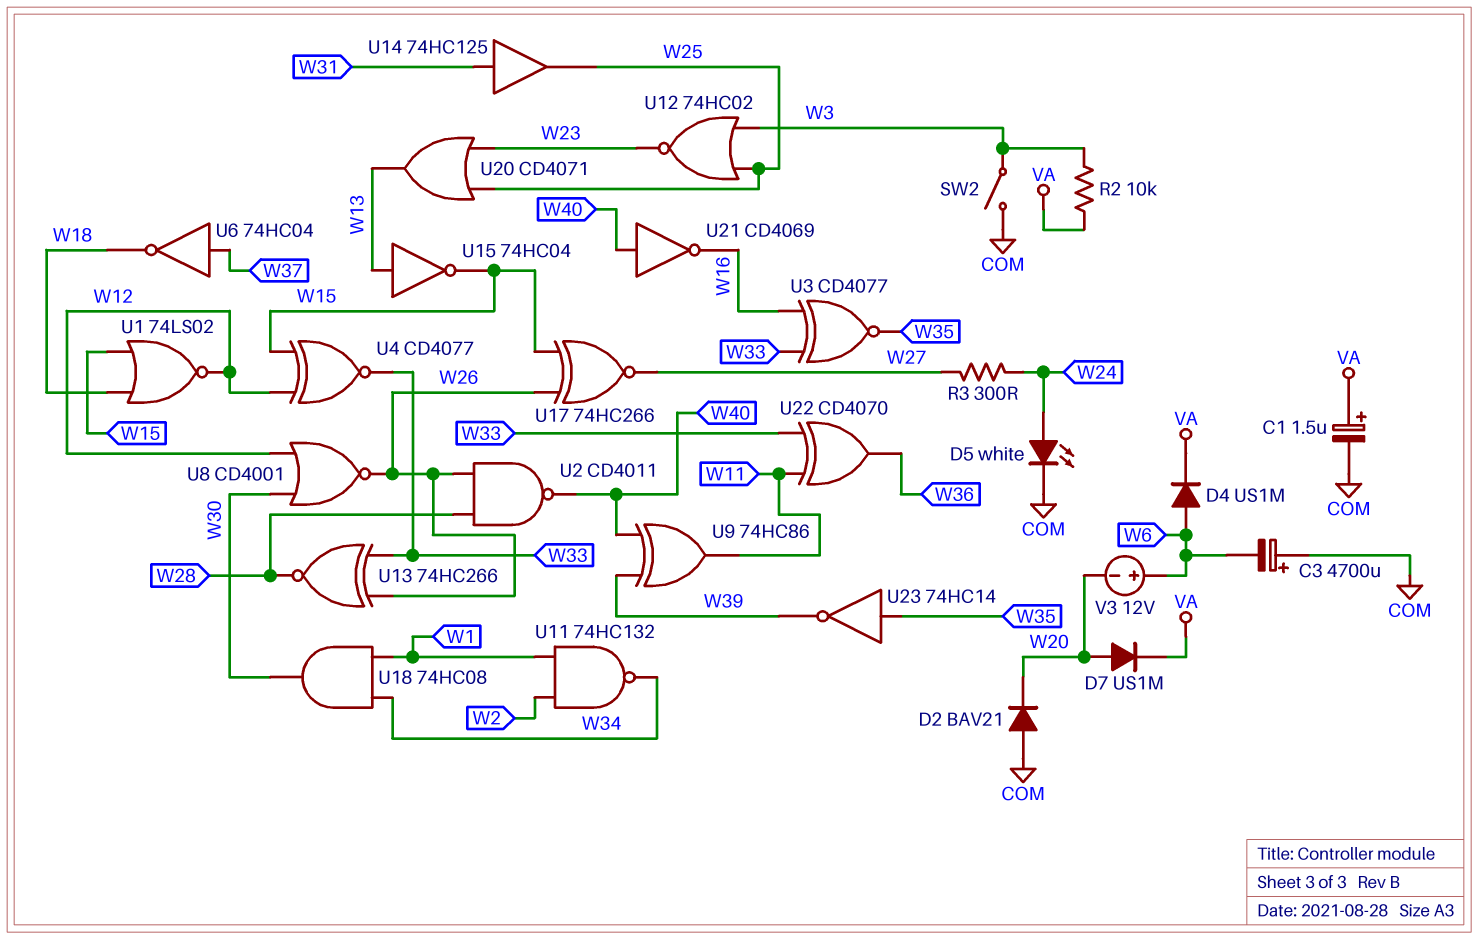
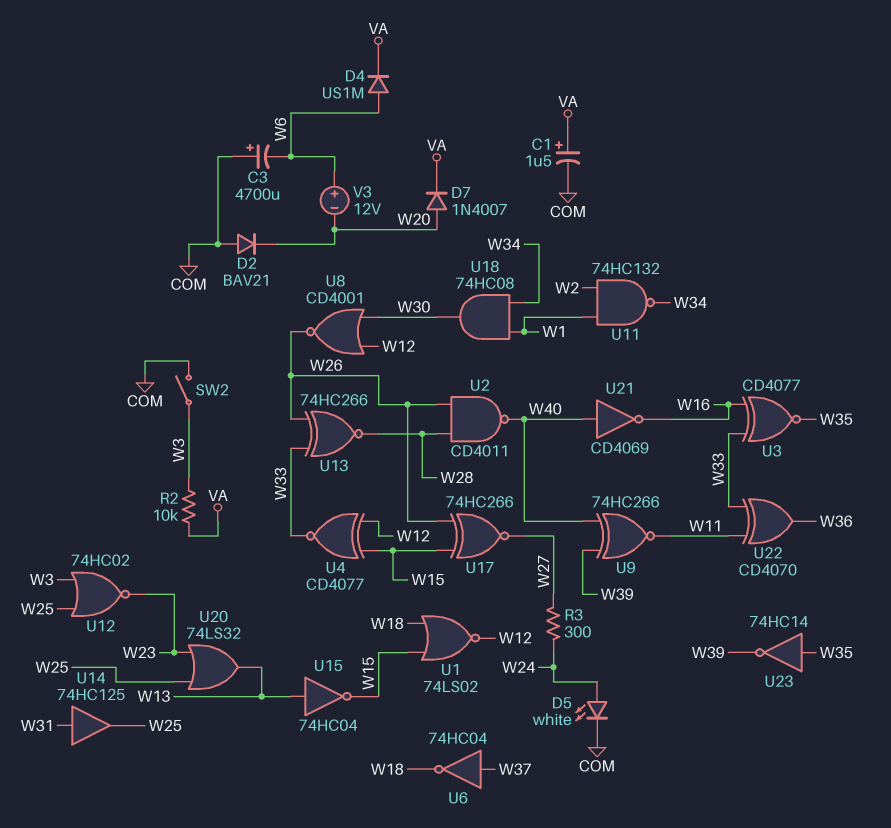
D7: diode US1M (A W20, K VA) -> diode 1N4007 (A W20, K VA)
U9: XOR 74HC86 (in W39, in W40, out W11) -> XNOR 74HC266 (in W39, in W40, out W11)
U20: OR CD4071 (in W23, in W25, out W13) -> OR 74LS32 (in W23, in W25, out W13)

